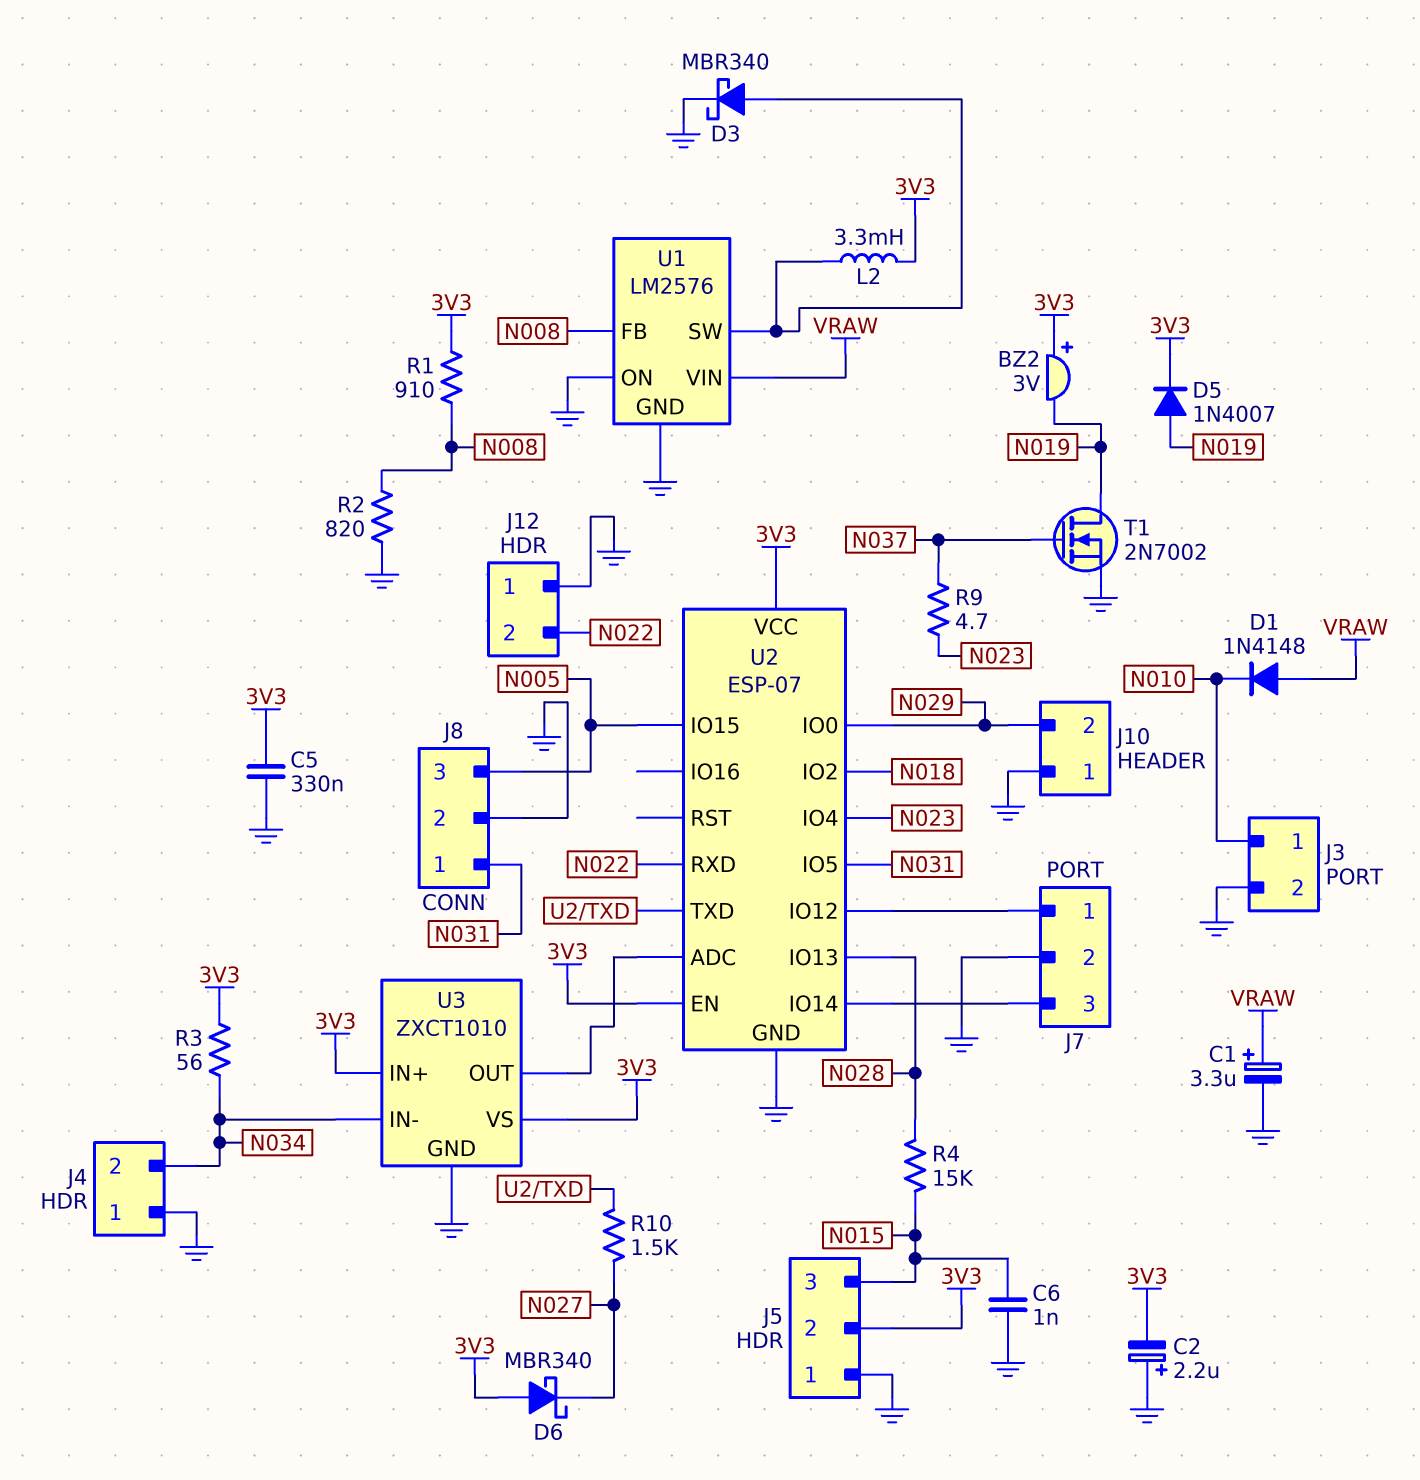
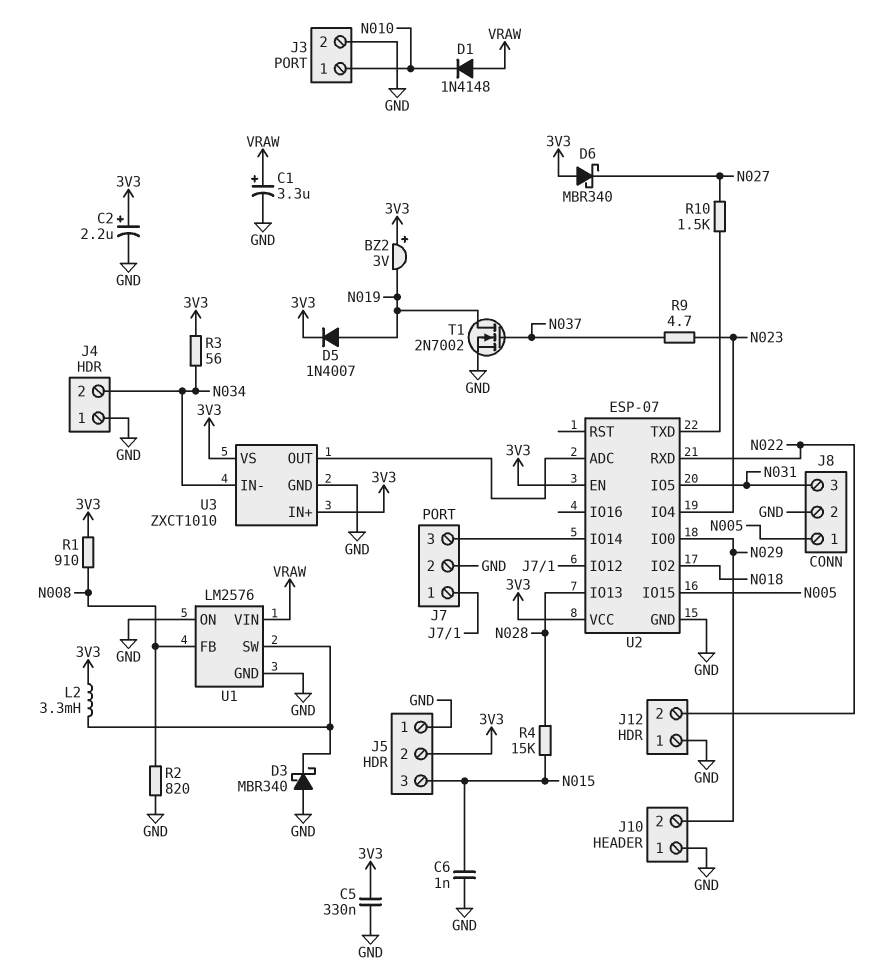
C2: 2.2uF (plus GND, minus 3V3) -> 2.2uF (plus 3V3, minus GND)
D3: schottky MBR340 (A U1/SW, K GND) -> schottky MBR340 (A GND, K U1/SW)
J8 pin 1: N031 -> N005
J8 pin 3: N005 -> N031

